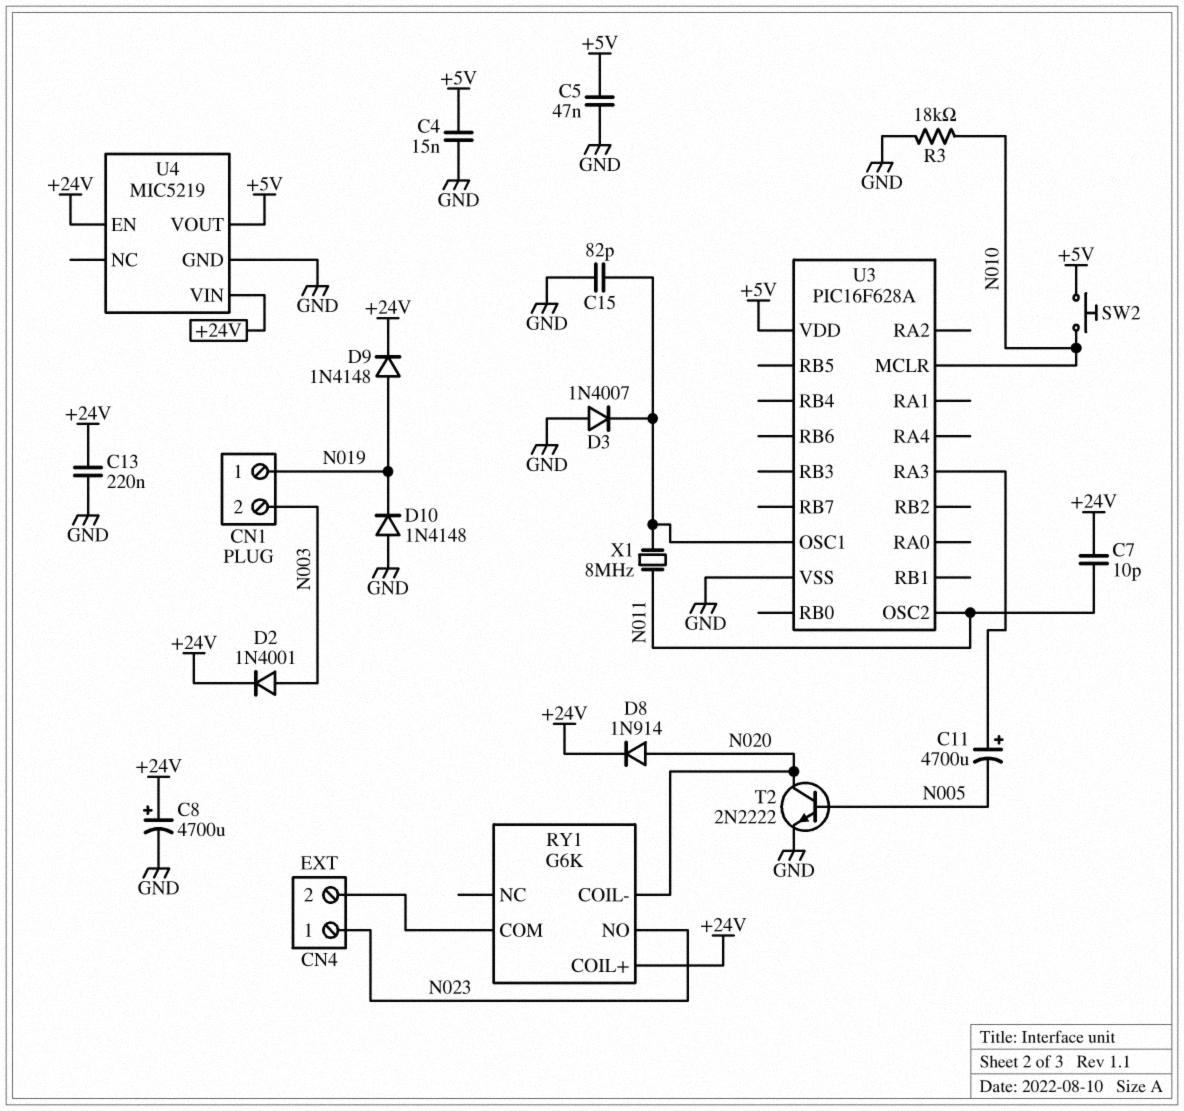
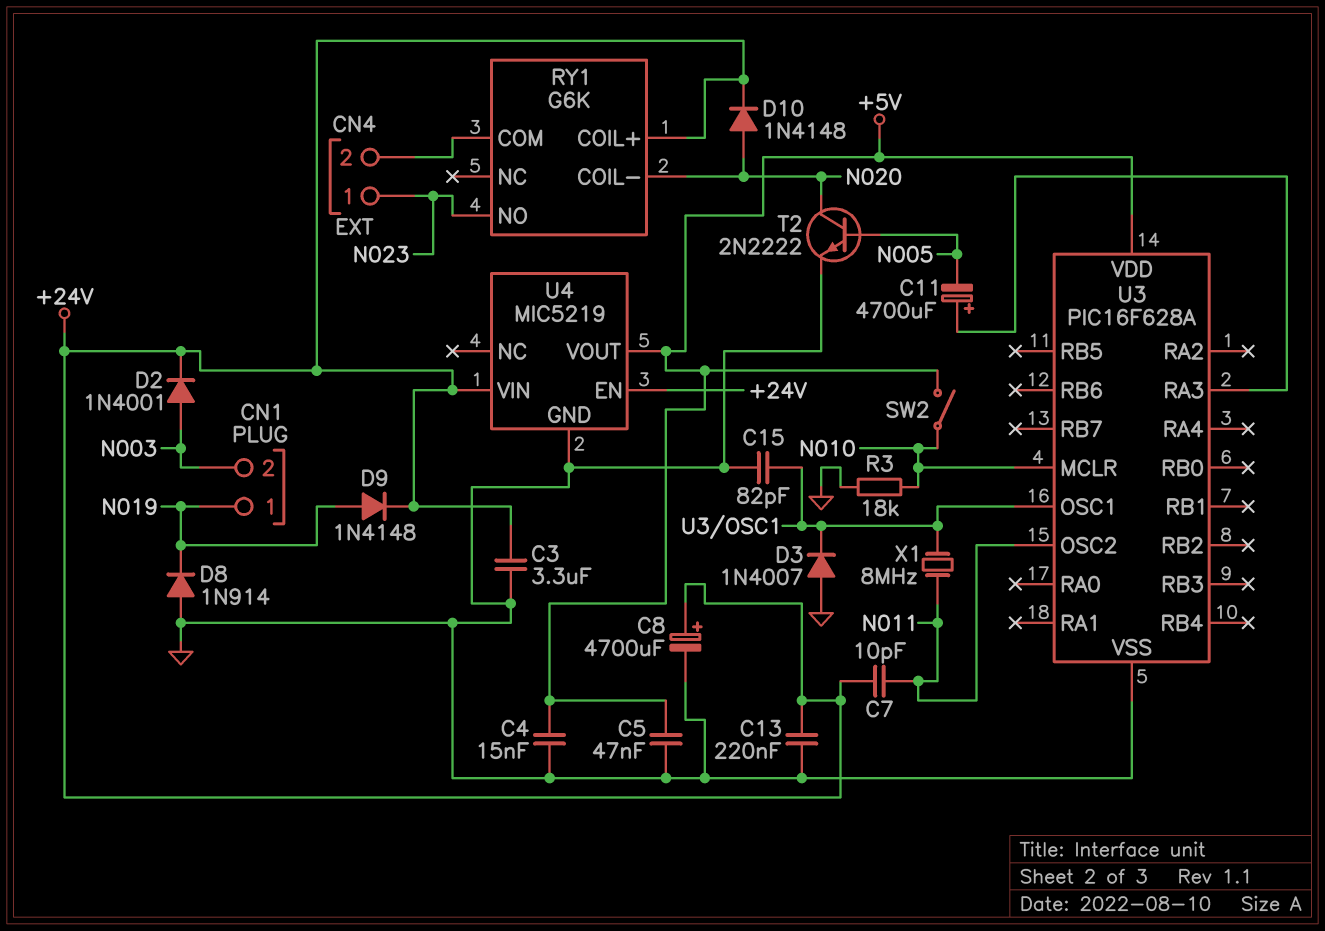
C3: none -> 3.3uF (+24V, GND)
D8: diode 1N914 (A N020, K +24V) -> diode 1N914 (A GND, K N019)
D10: diode 1N4148 (A GND, K N019) -> diode 1N4148 (A N020, K +24V)
SW2: button (+5V, N010) -> switch (+5V, N010)

